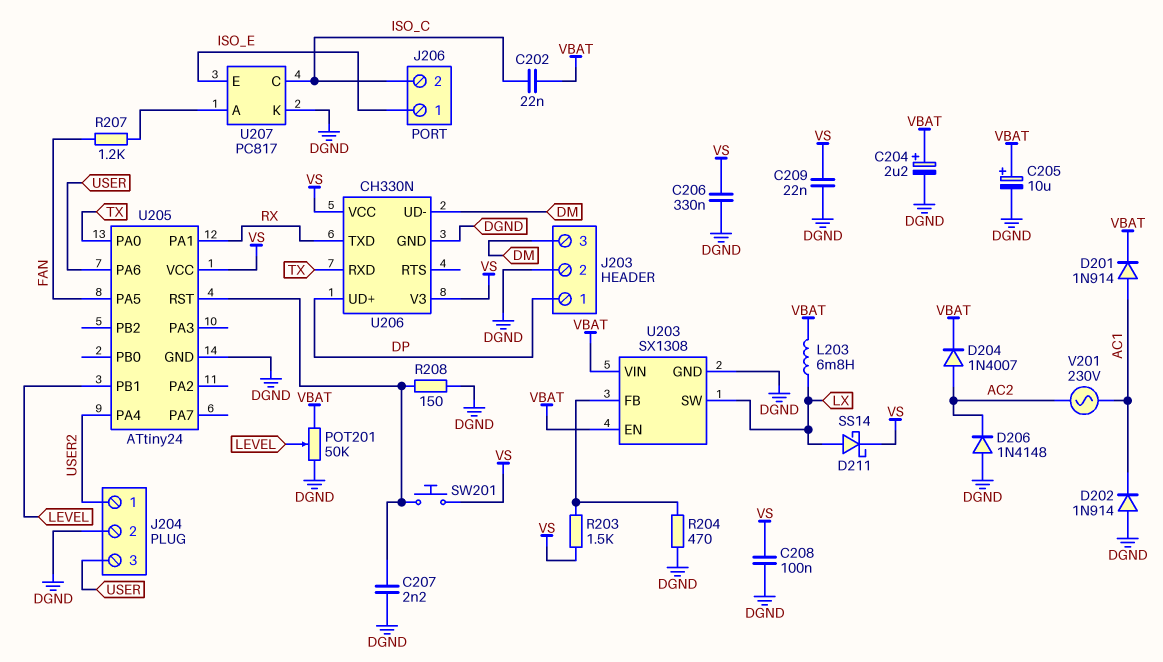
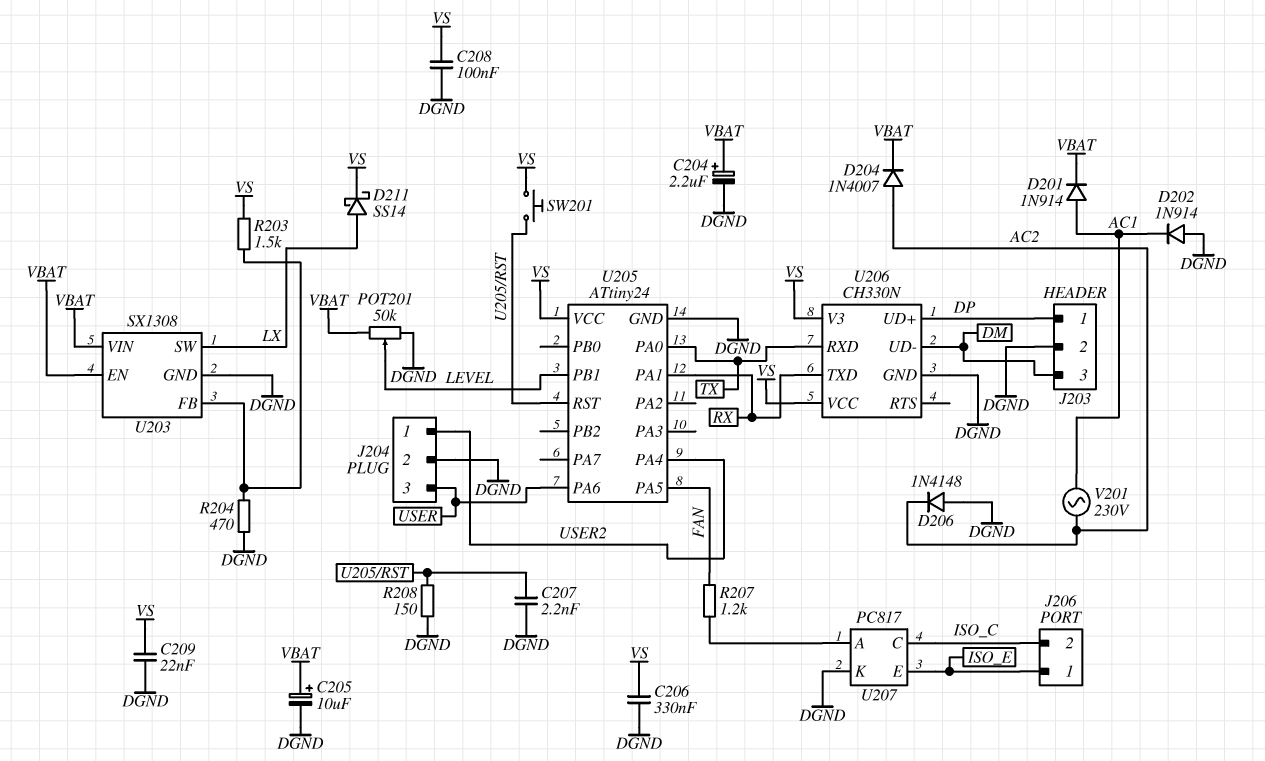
C202: 22nF (ISO_C, VBAT) -> none
L203: 6.8mH (LX, VBAT) -> none

